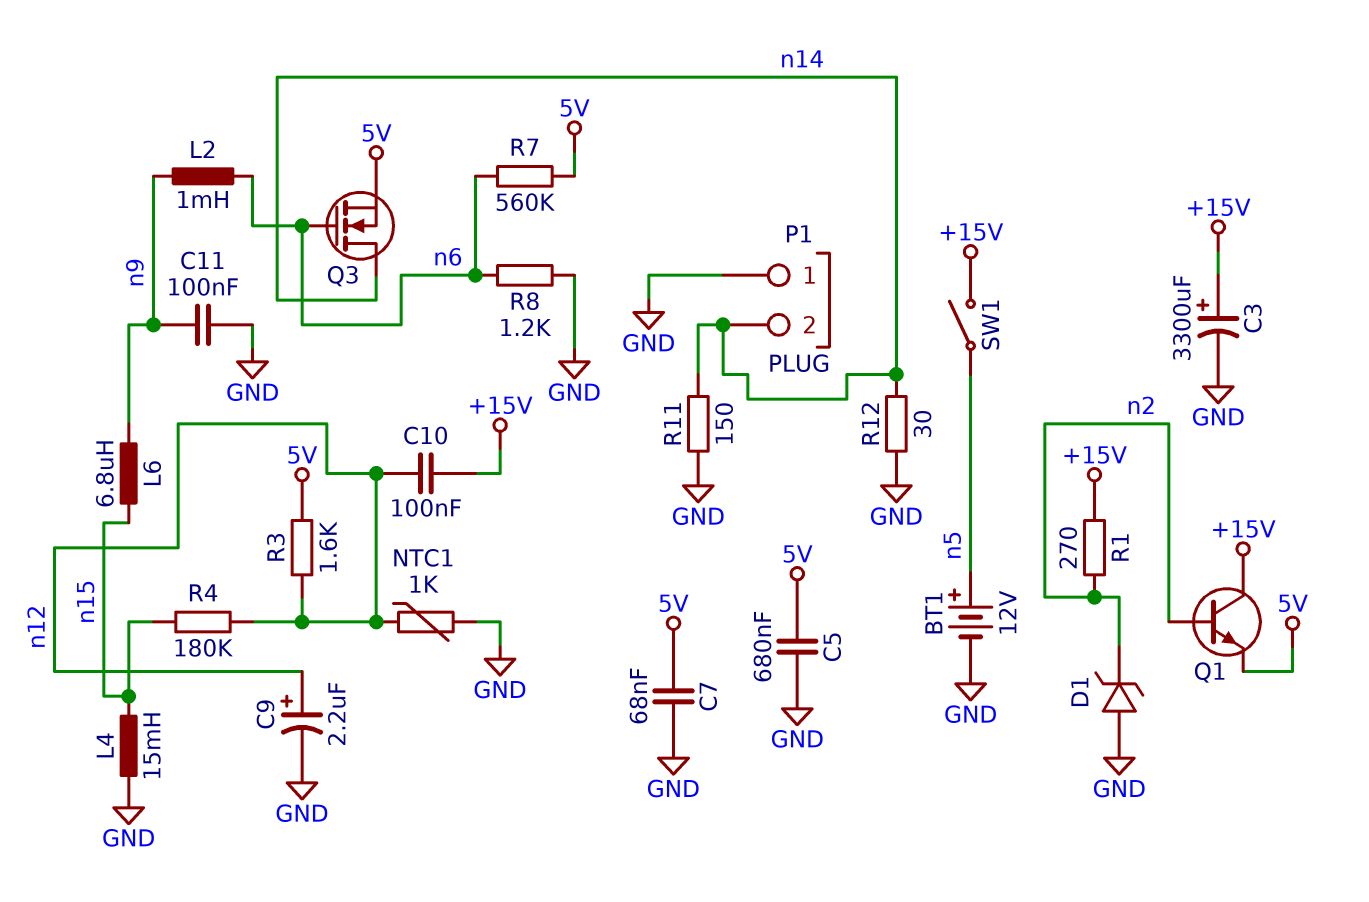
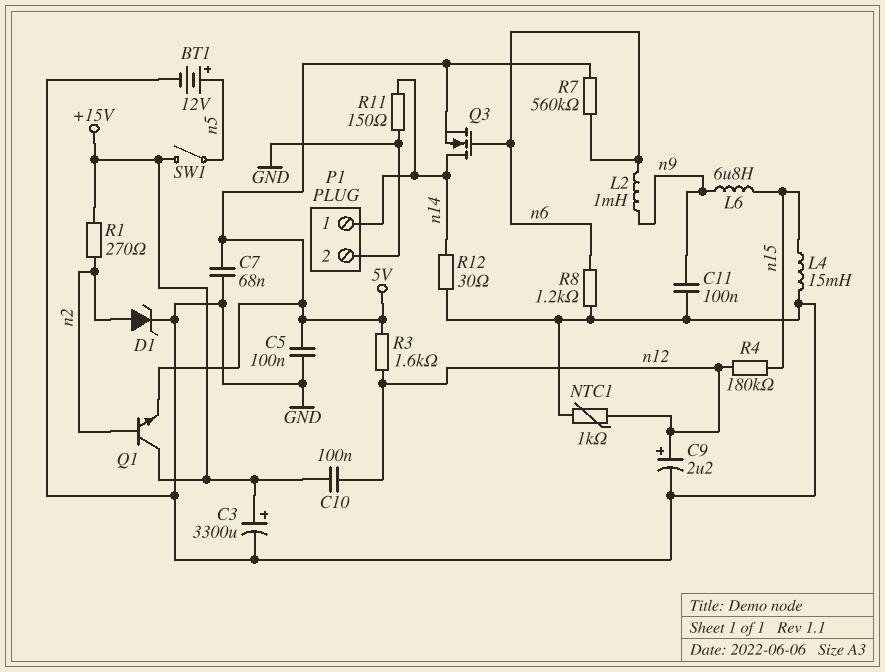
C5: 680nF (5V, GND) -> 100nF (5V, GND)
D1: zener (A GND, K n2) -> zener (A n2, K GND)
P1 pin 1: GND -> n14
P1 pin 2: n14 -> GND

